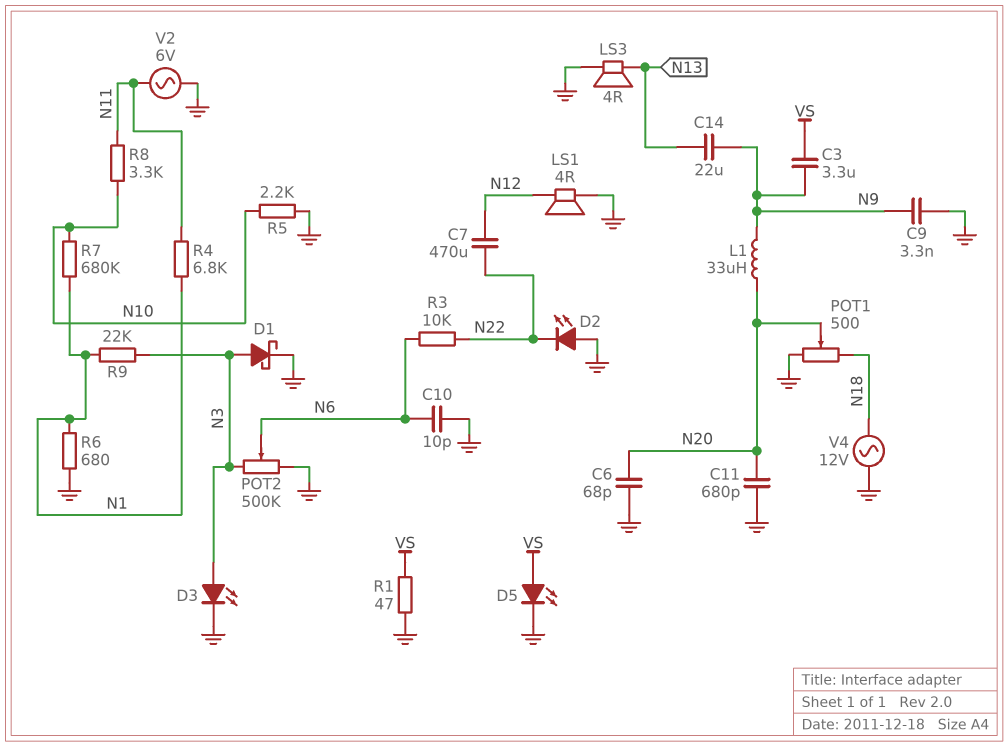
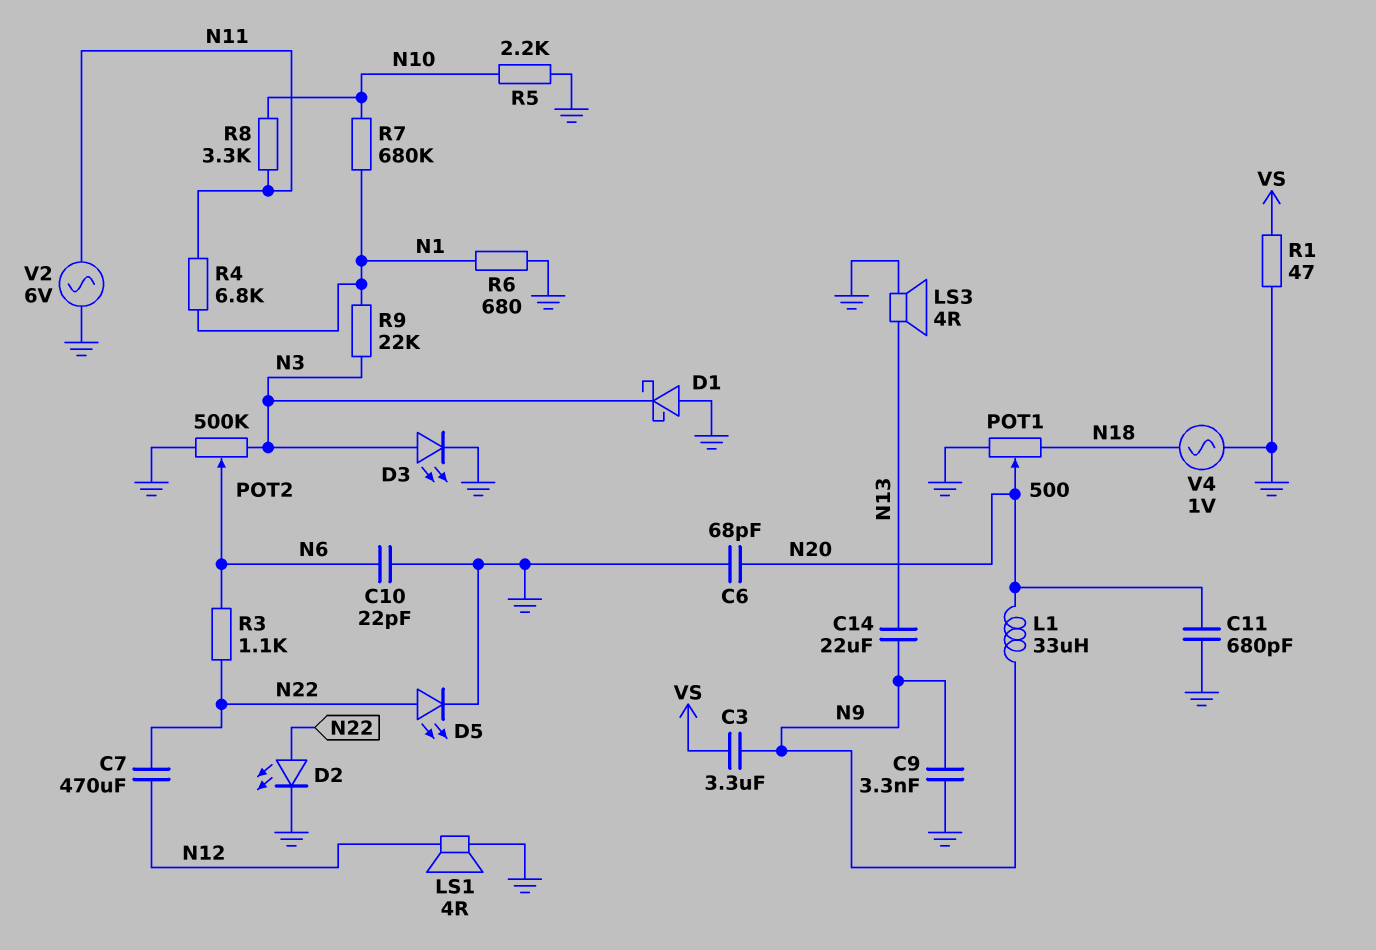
C10: 10pF (GND, N6) -> 22pF (GND, N6)
D1: schottky (A N3, K GND) -> schottky (A GND, K N3)
D2: LED (A GND, K N22) -> LED (A N22, K GND)
D5: LED (A VS, K GND) -> LED (A N22, K GND)
R3: 10k (N6, N22) -> 1.1k (N6, N22)
V4: AC 12V (GND, N18) -> AC 1V (GND, N18)

